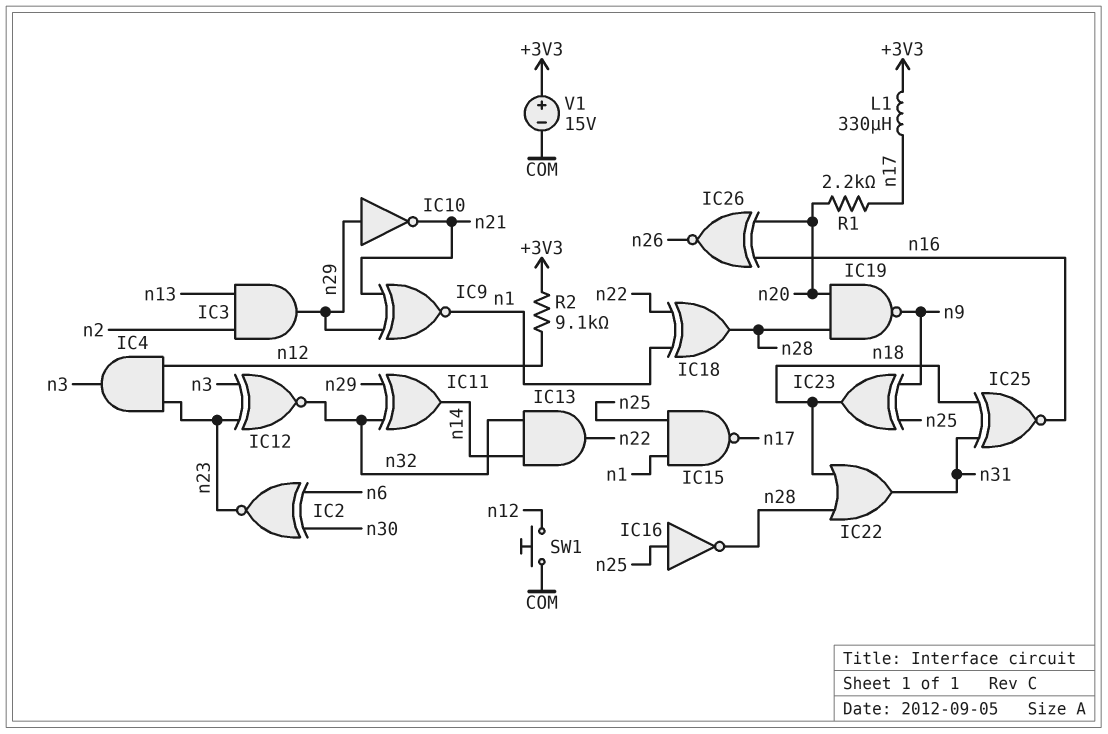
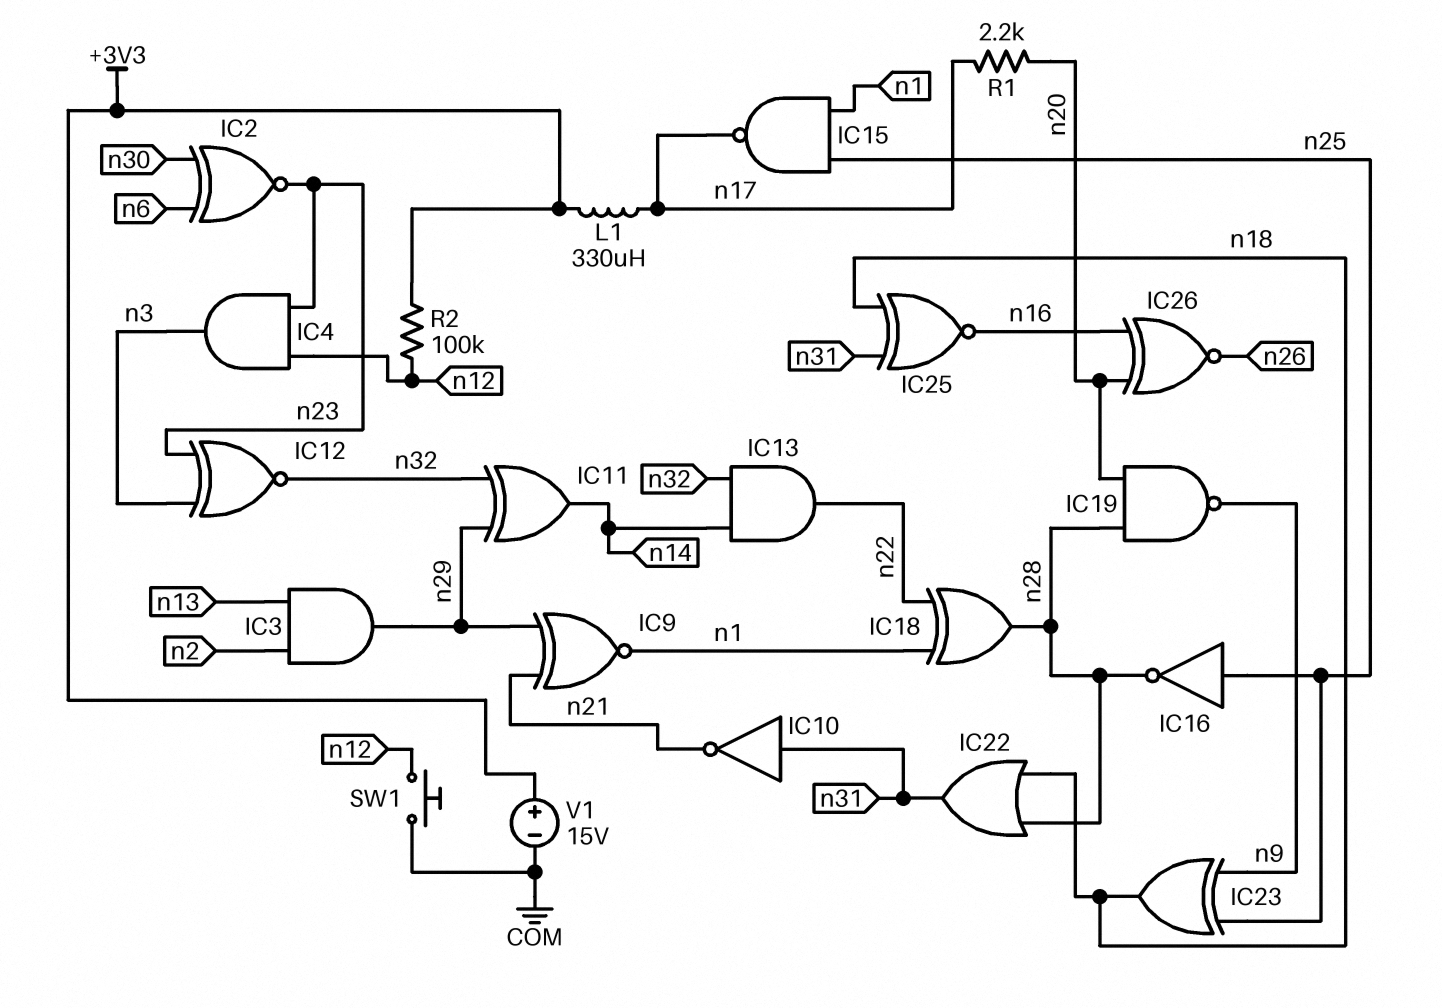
IC10: NOT (in n29, out n21) -> NOT (in n31, out n21)
R2: 9.1k (+3V3, n12) -> 100k (+3V3, n12)

